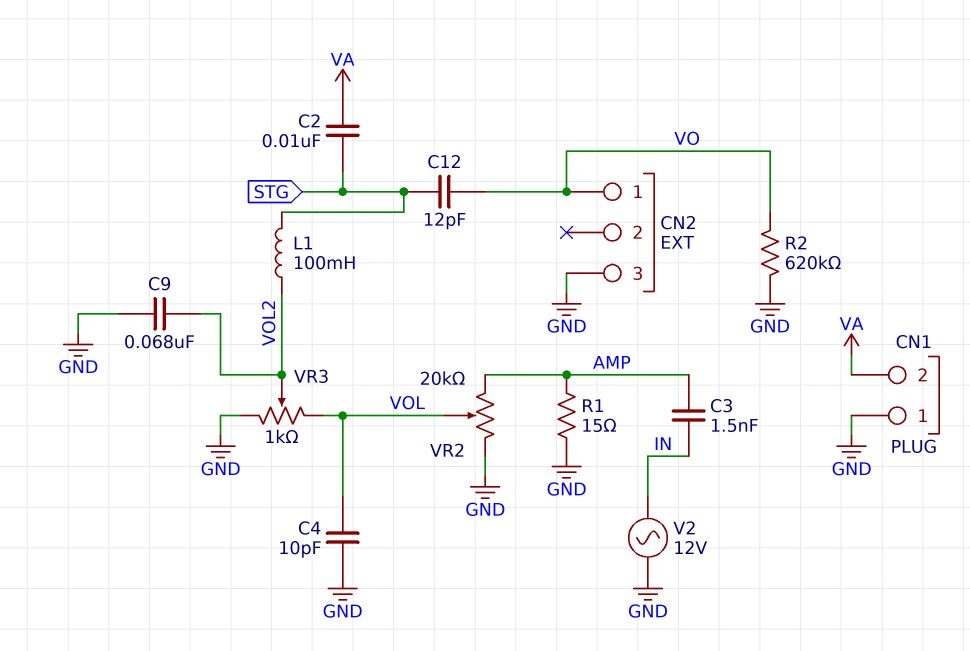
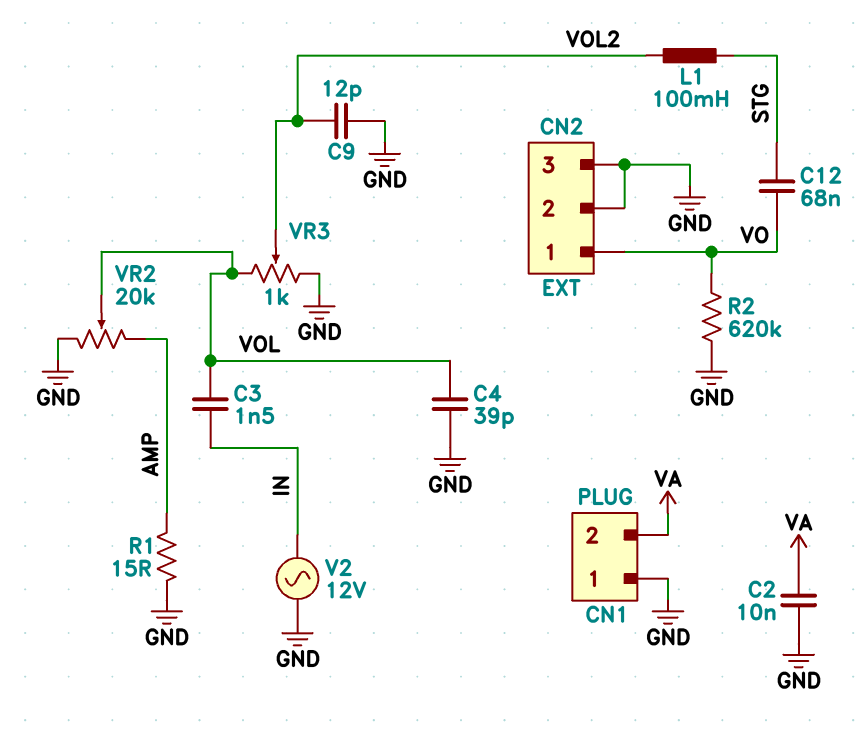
C2: 10nF (STG, VA) -> 10nF (GND, VA)
C3: 1.5nF (AMP, IN) -> 1.5nF (IN, VOL)
C4: 10pF (GND, VOL) -> 39pF (GND, VOL)
C9: 68nF (GND, VOL2) -> 12pF (GND, VOL2)
C12: 12pF (STG, VO) -> 68nF (STG, VO)
CN2 pin 2: none -> GND

